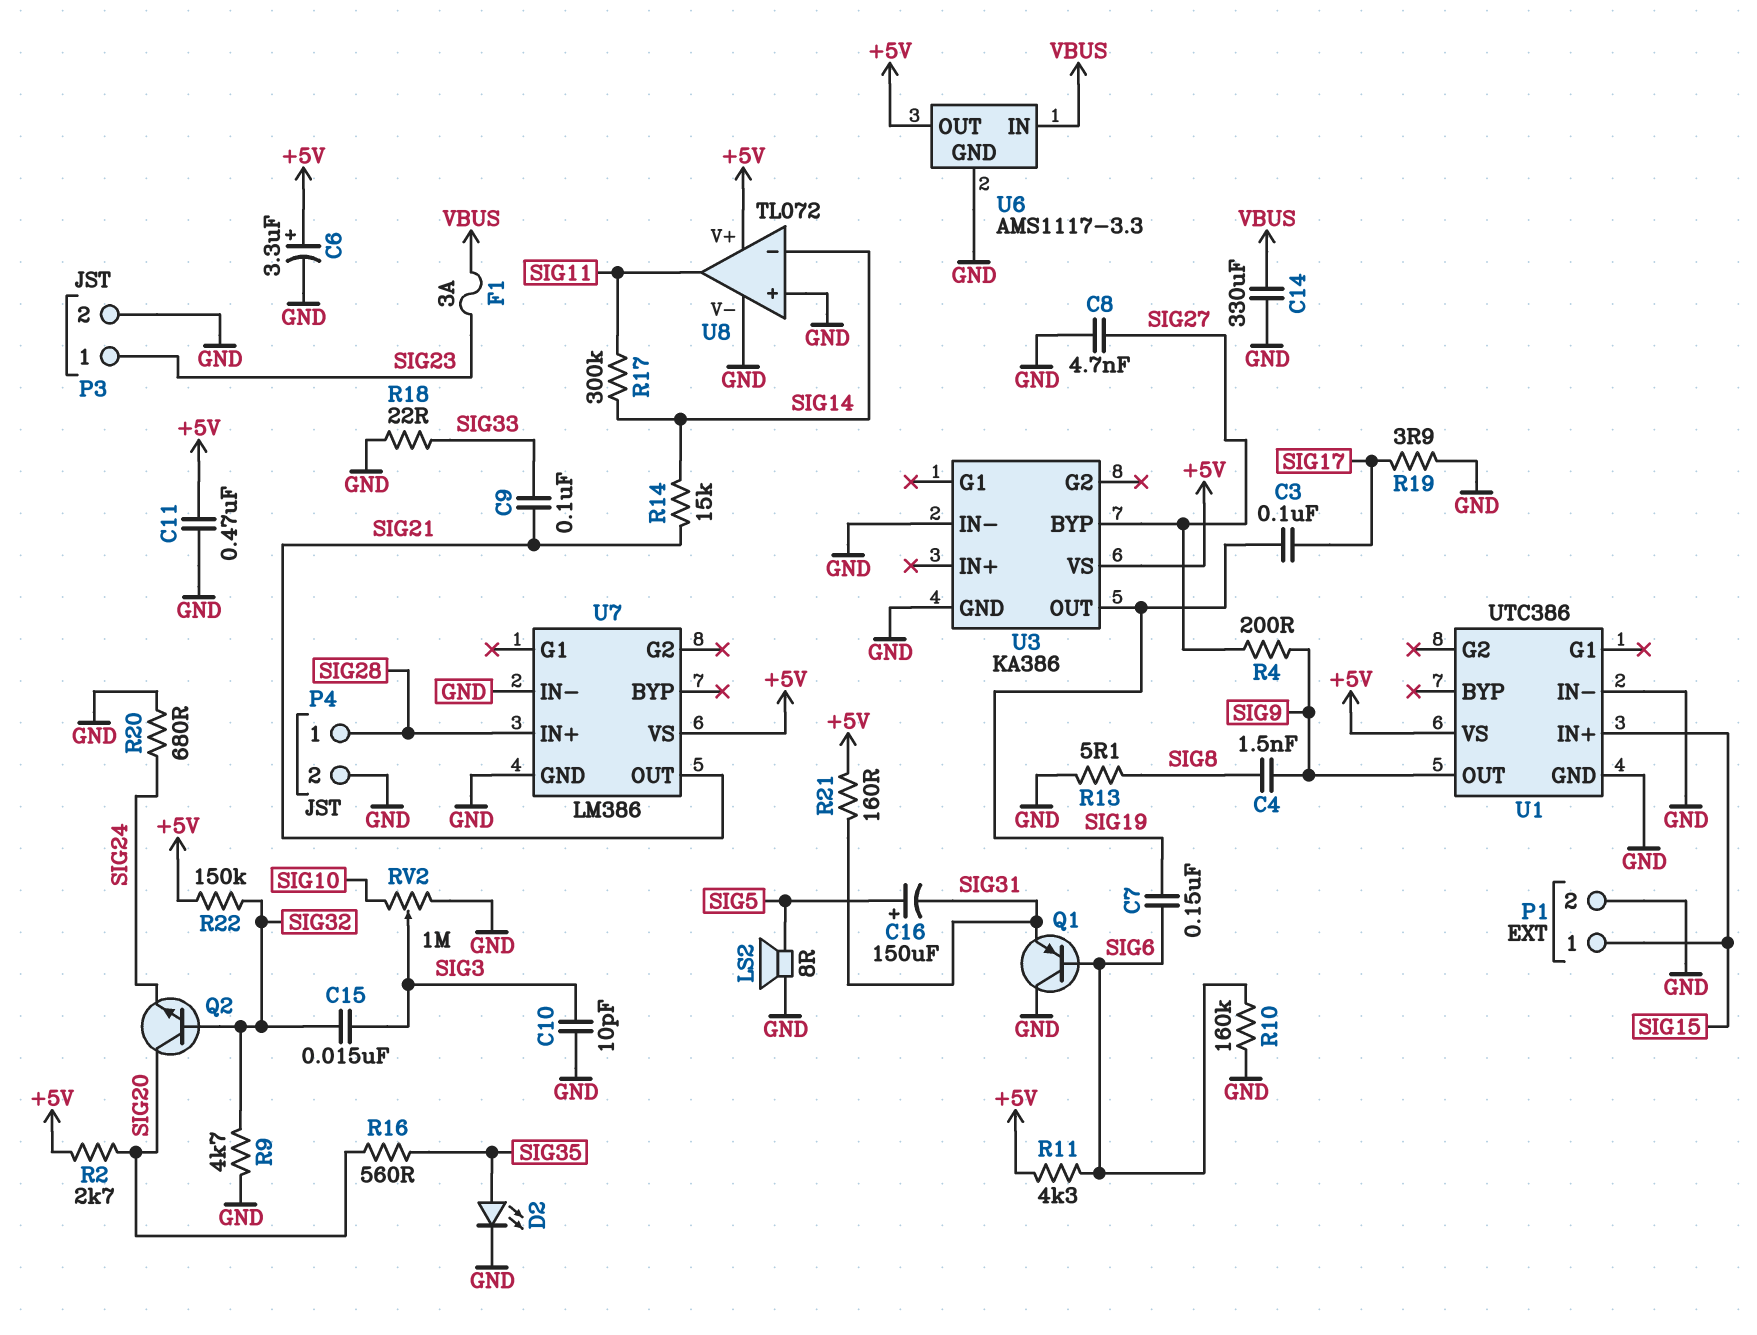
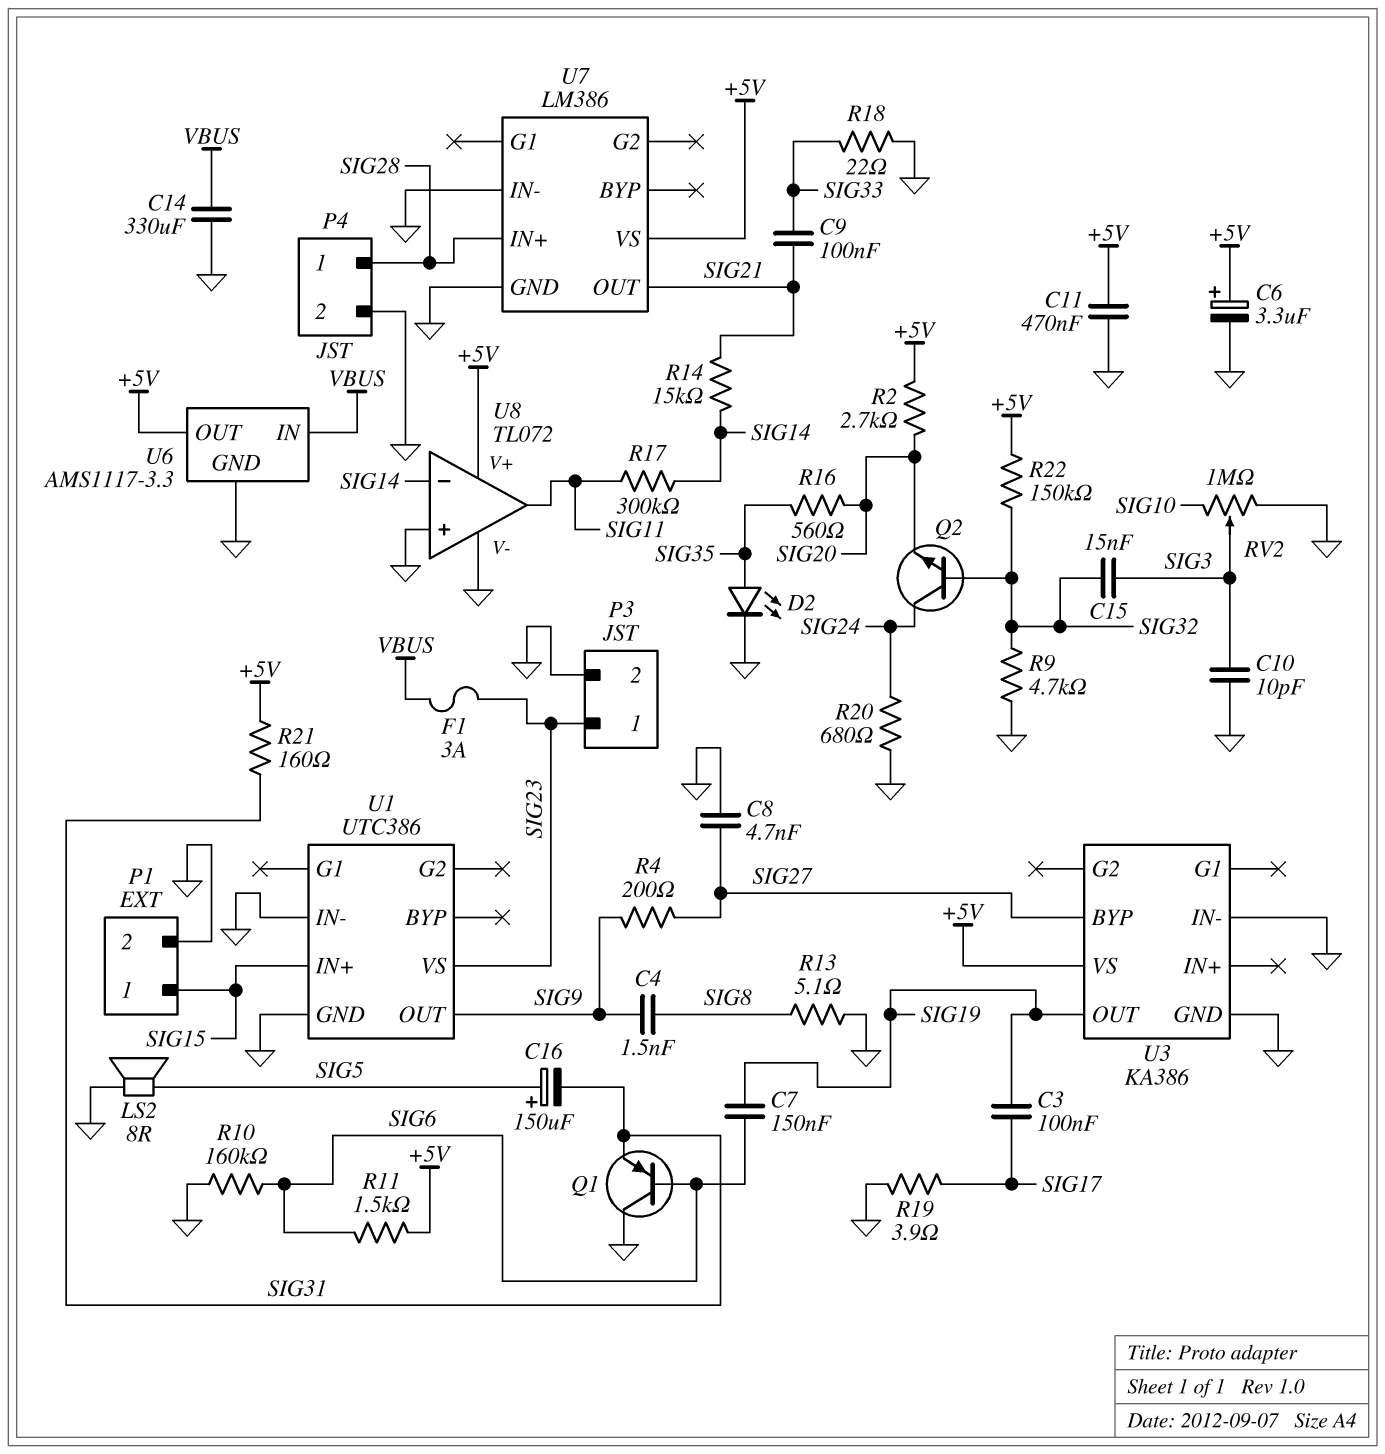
Q2: NPN (B SIG32, C SIG20, E SIG24) -> NPN (B SIG32, C SIG24, E SIG20)
R11: 4.3k (+5V, SIG6) -> 1.5k (+5V, SIG6)
U1 pin VS: +5V -> SIG23

